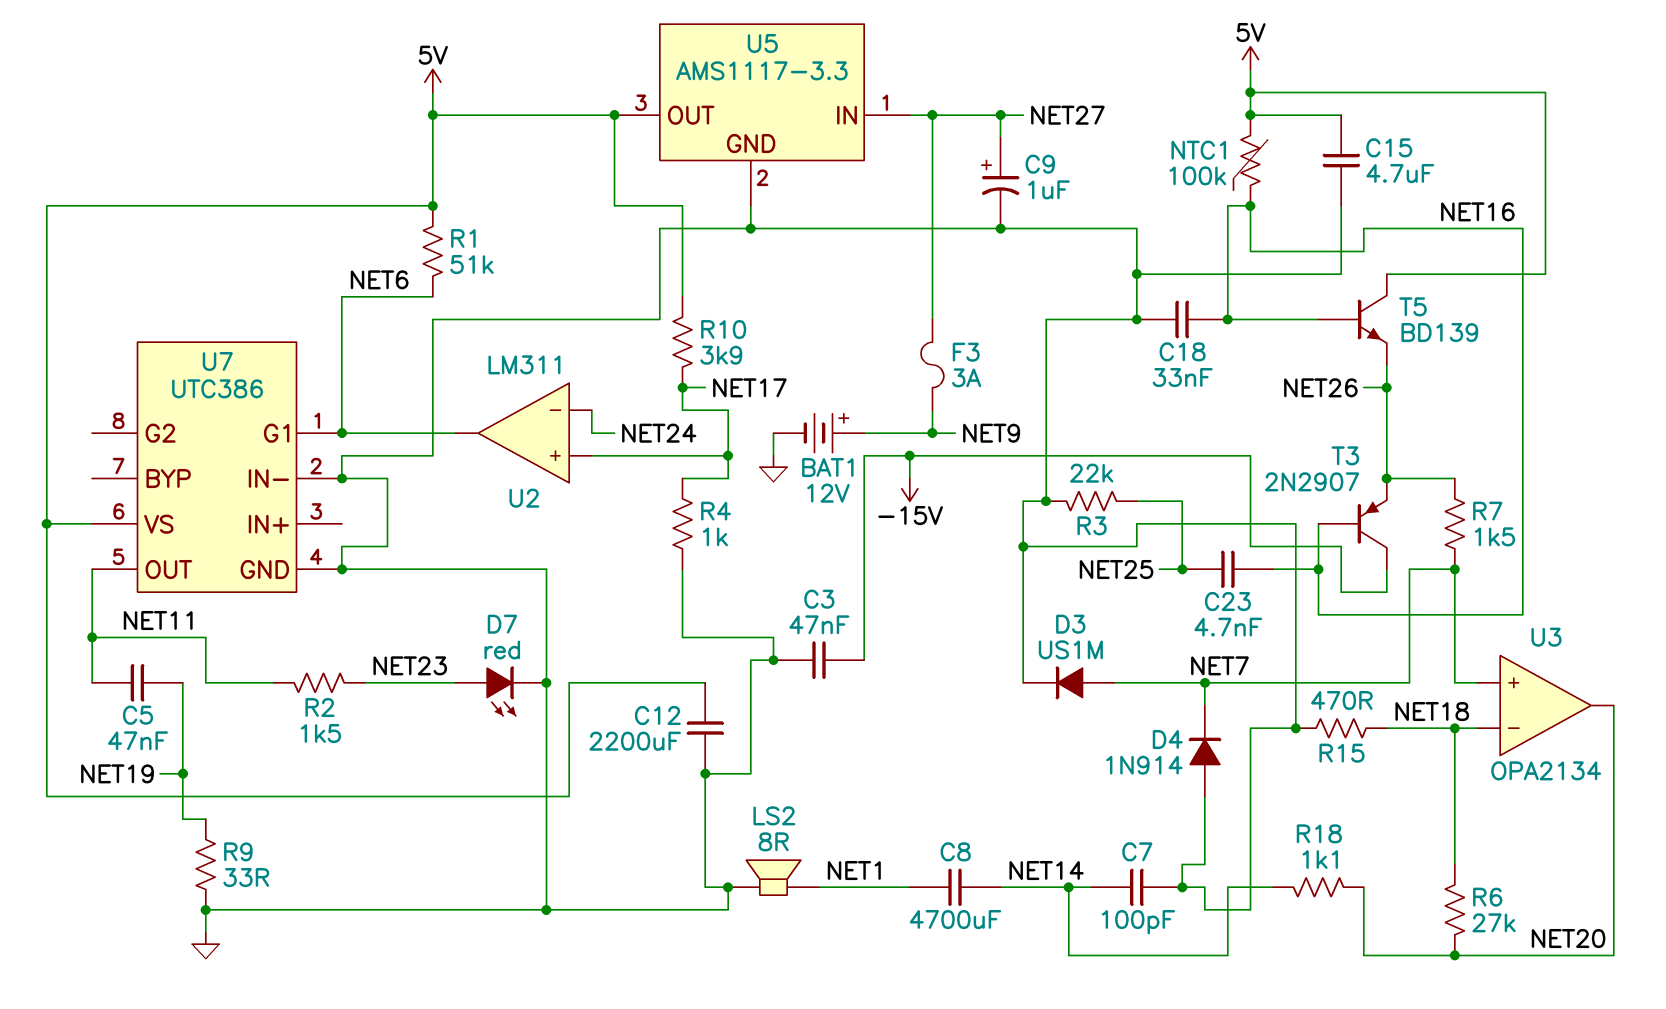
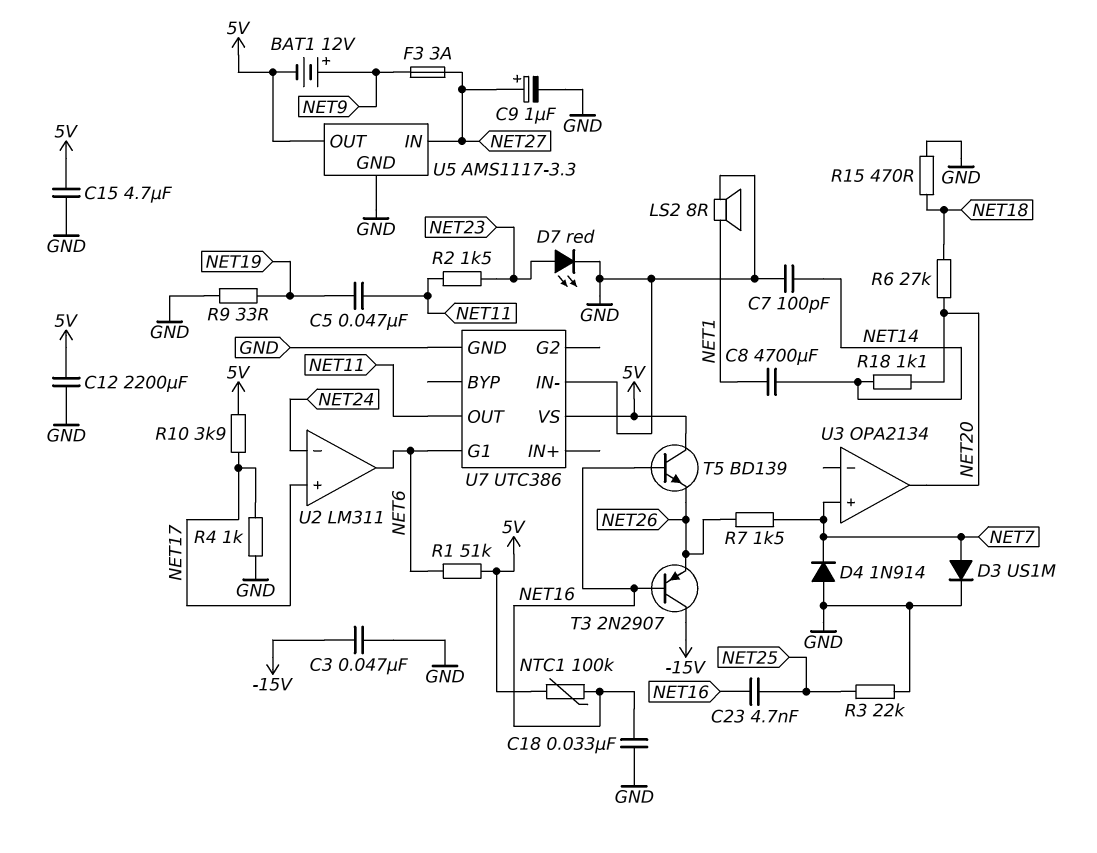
BAT1: 12V (plus NET9, minus GND) -> 12V (plus NET9, minus 5V)
U3 pin in-: NET18 -> none

